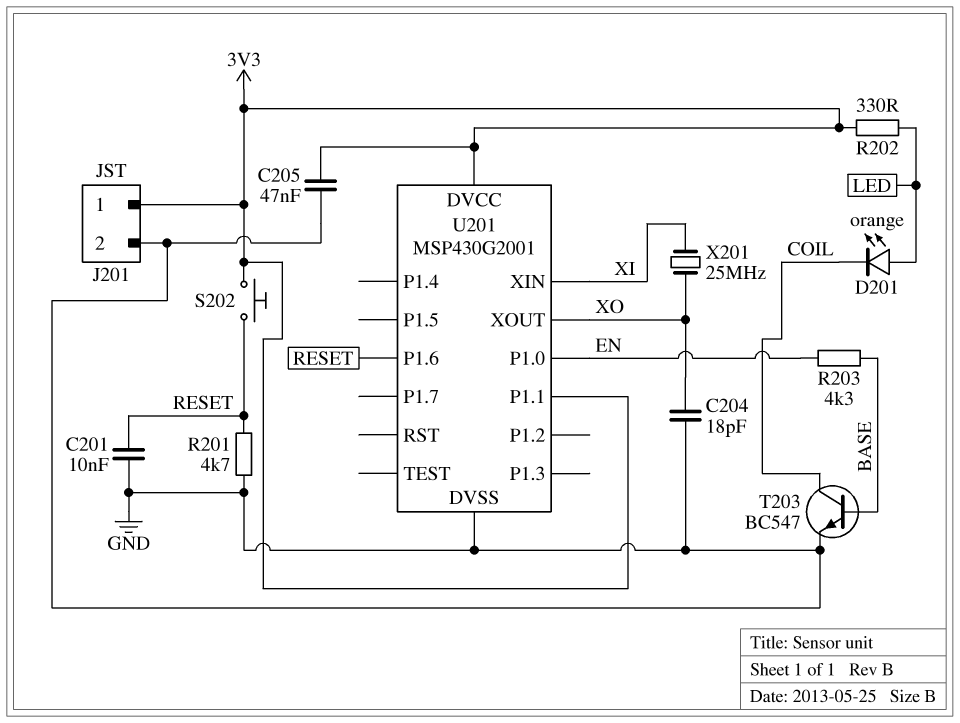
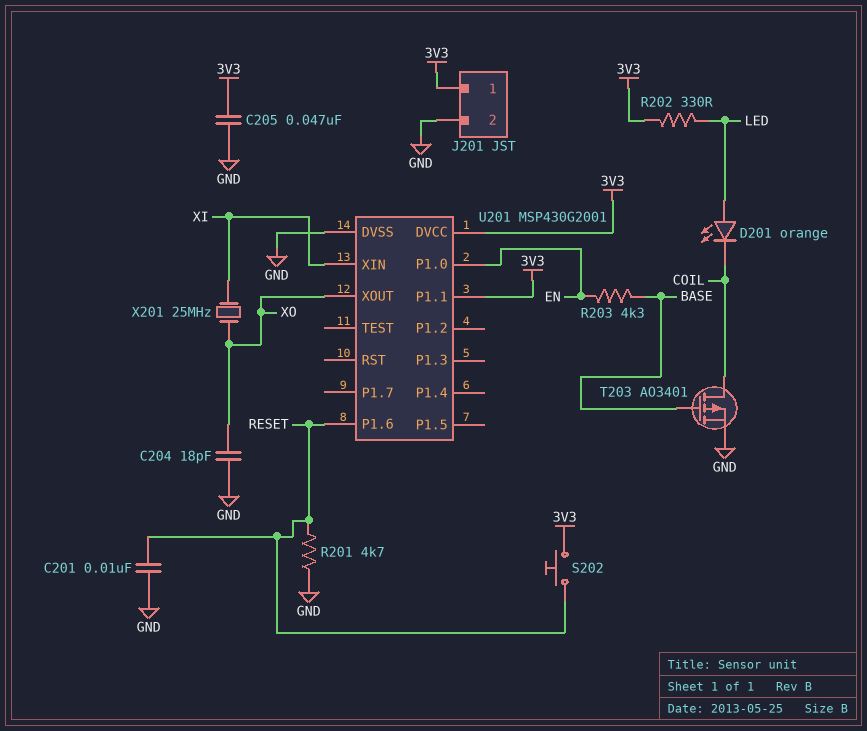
T203: NPN BC547 (B BASE, C COIL, E GND) -> PMOS AO3401 (G BASE, D COIL, S GND)

